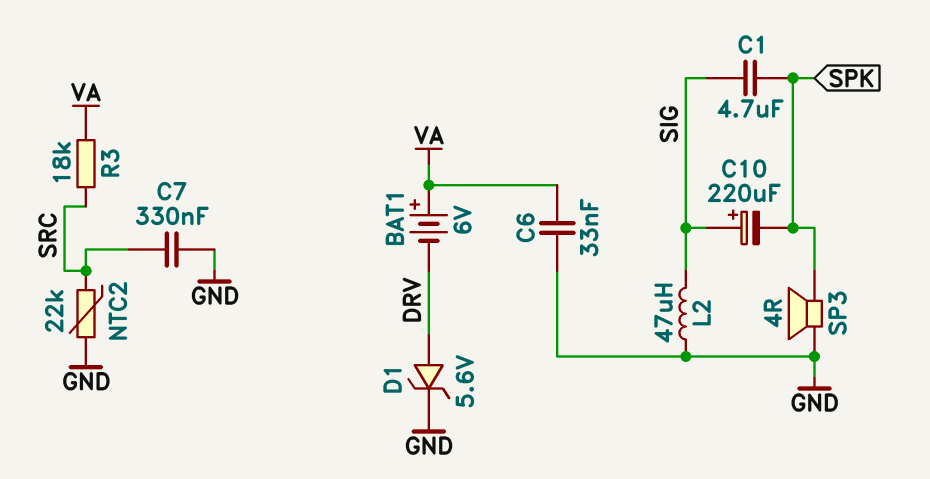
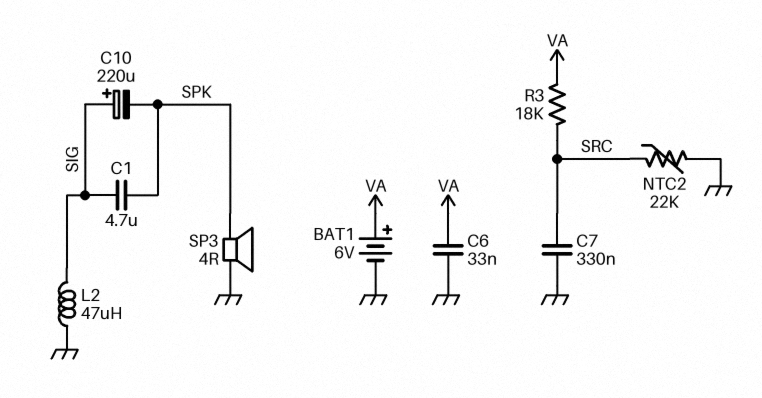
BAT1: 6V (plus VA, minus DRV) -> 6V (plus VA, minus GND)
D1: zener 5.6V (A DRV, K GND) -> none

